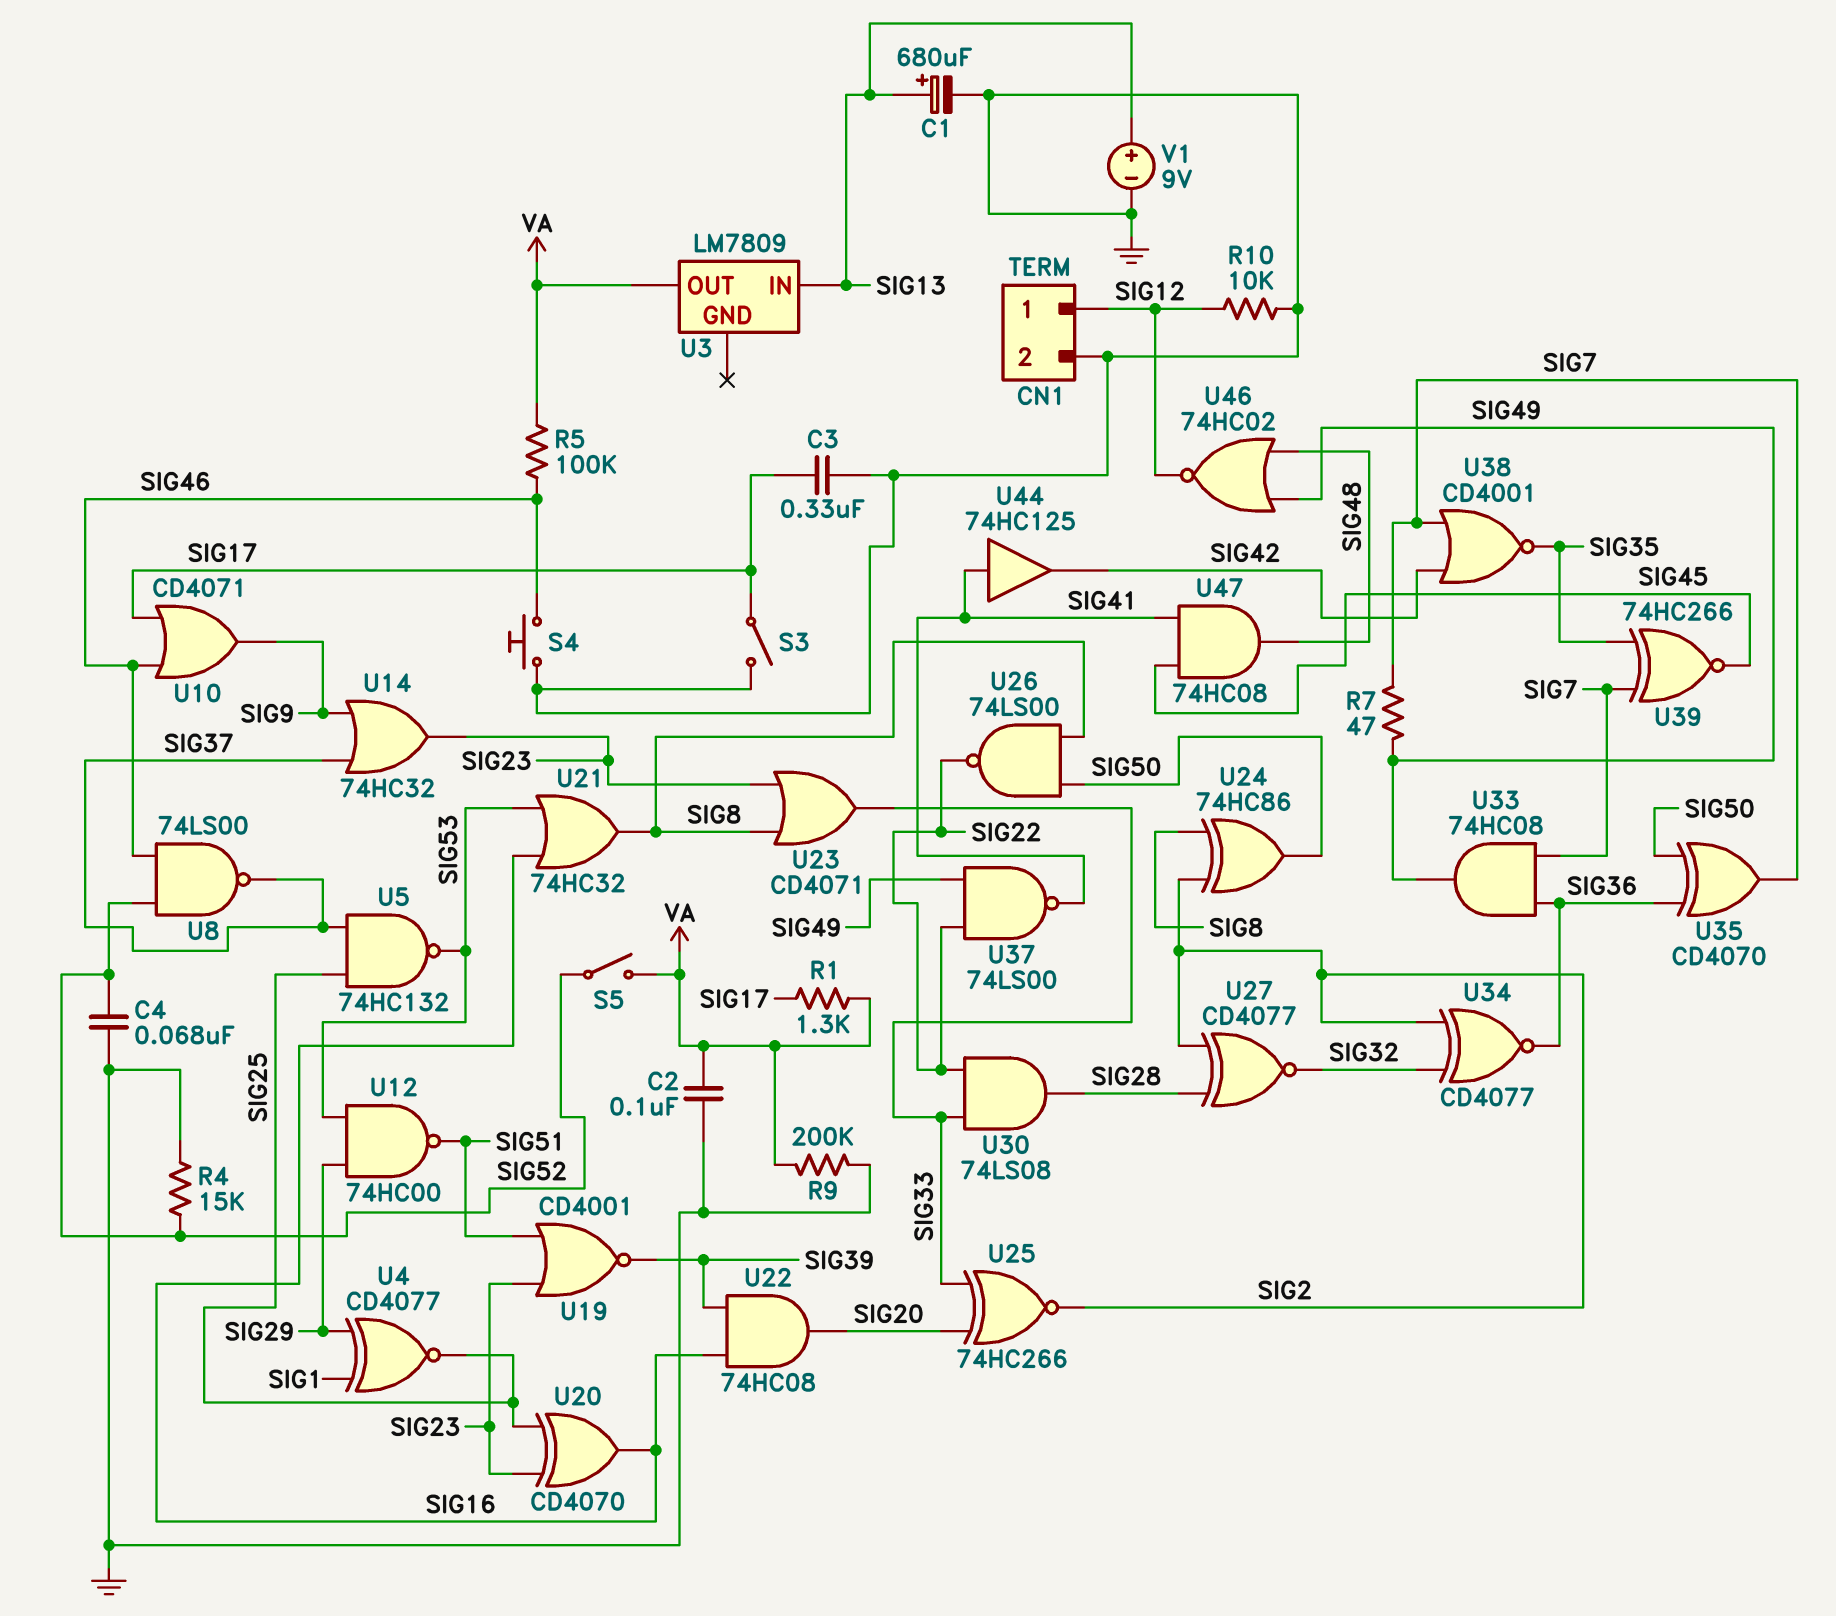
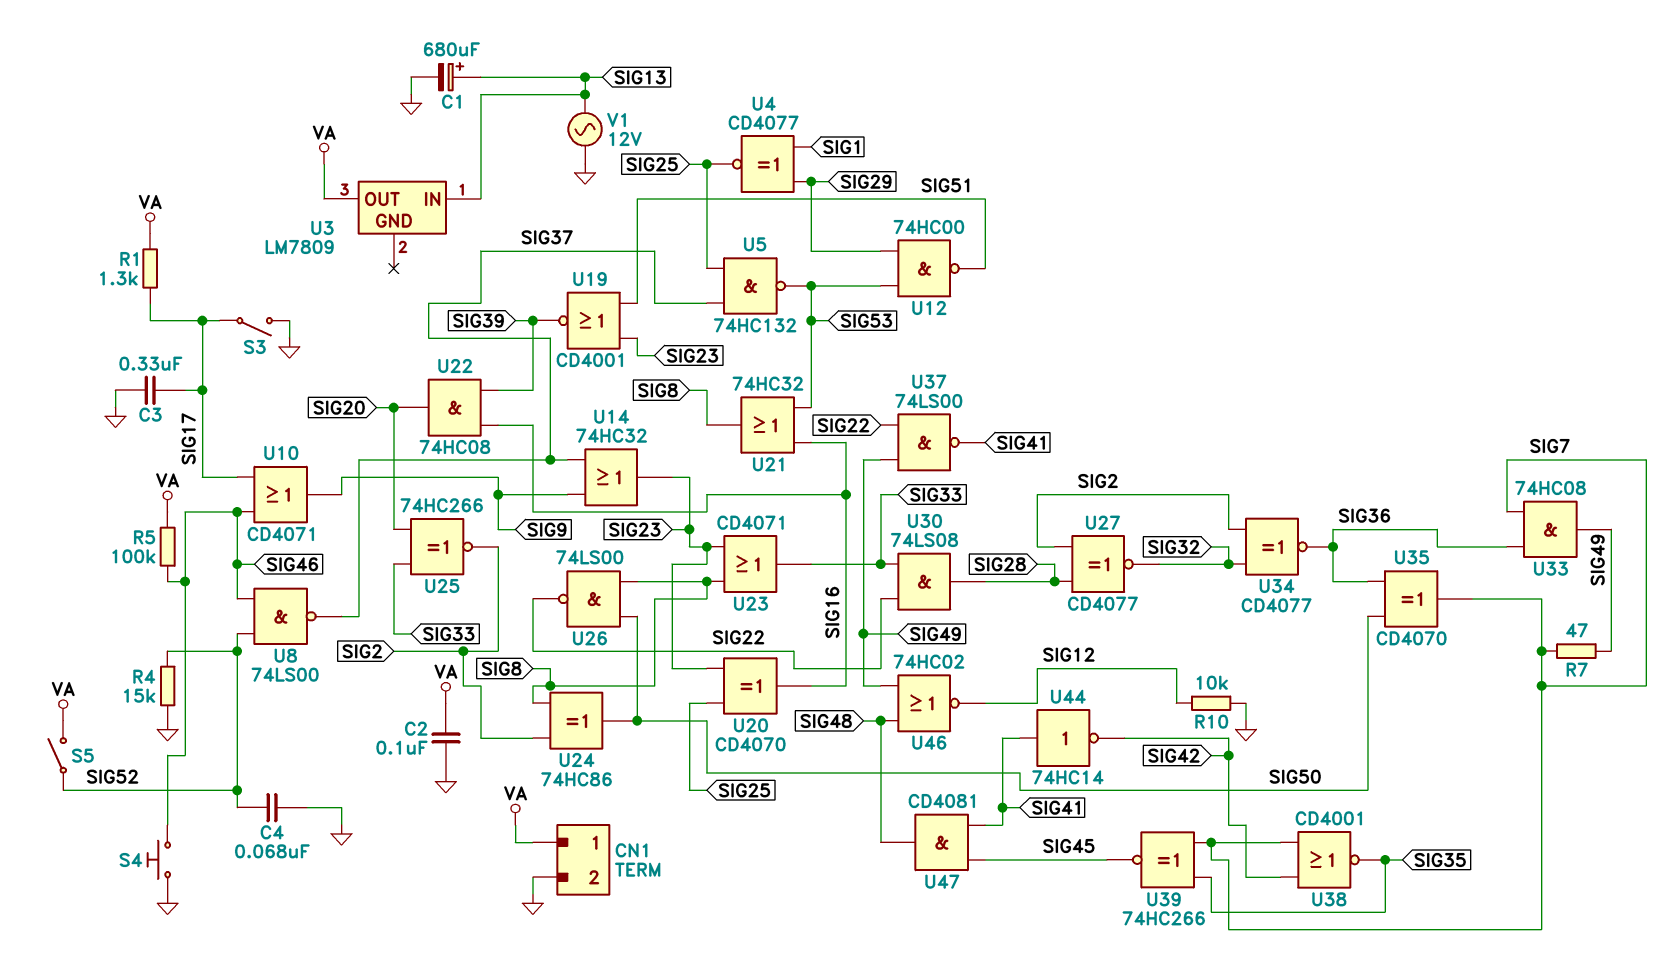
CN1 pin 1: SIG12 -> VA
R9: 200k (GND, VA) -> none
U44: buffer 74HC125 (in SIG41, out SIG42) -> NOT 74HC14 (in SIG41, out SIG42)
U47: AND 74HC08 (in SIG41, in SIG45, out SIG48) -> AND CD4081 (in SIG41, in SIG45, out SIG48)
V1: 9V (plus SIG13, minus GND) -> AC 12V (GND, SIG13)

